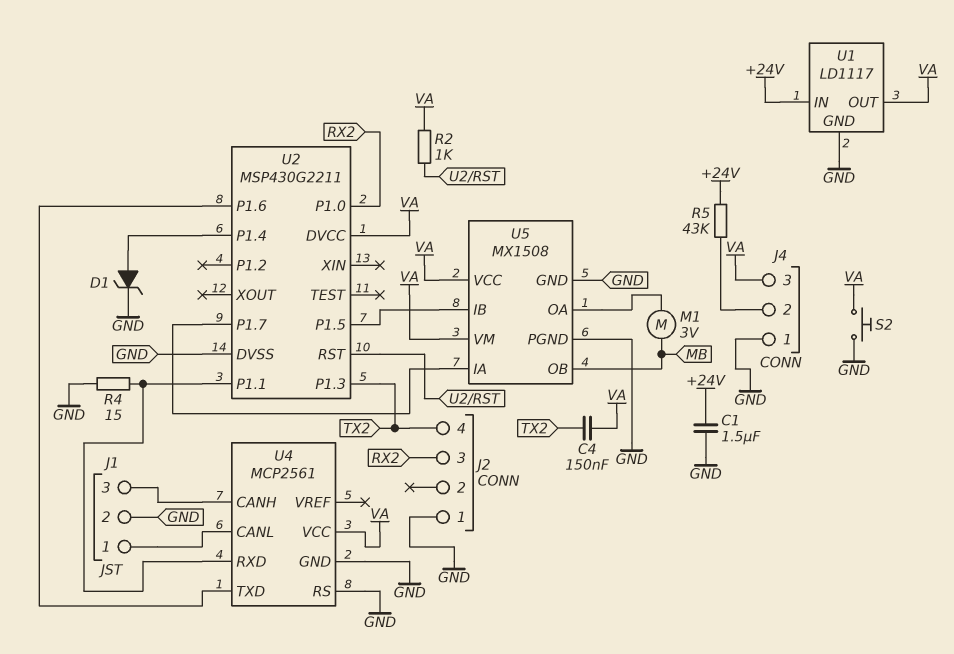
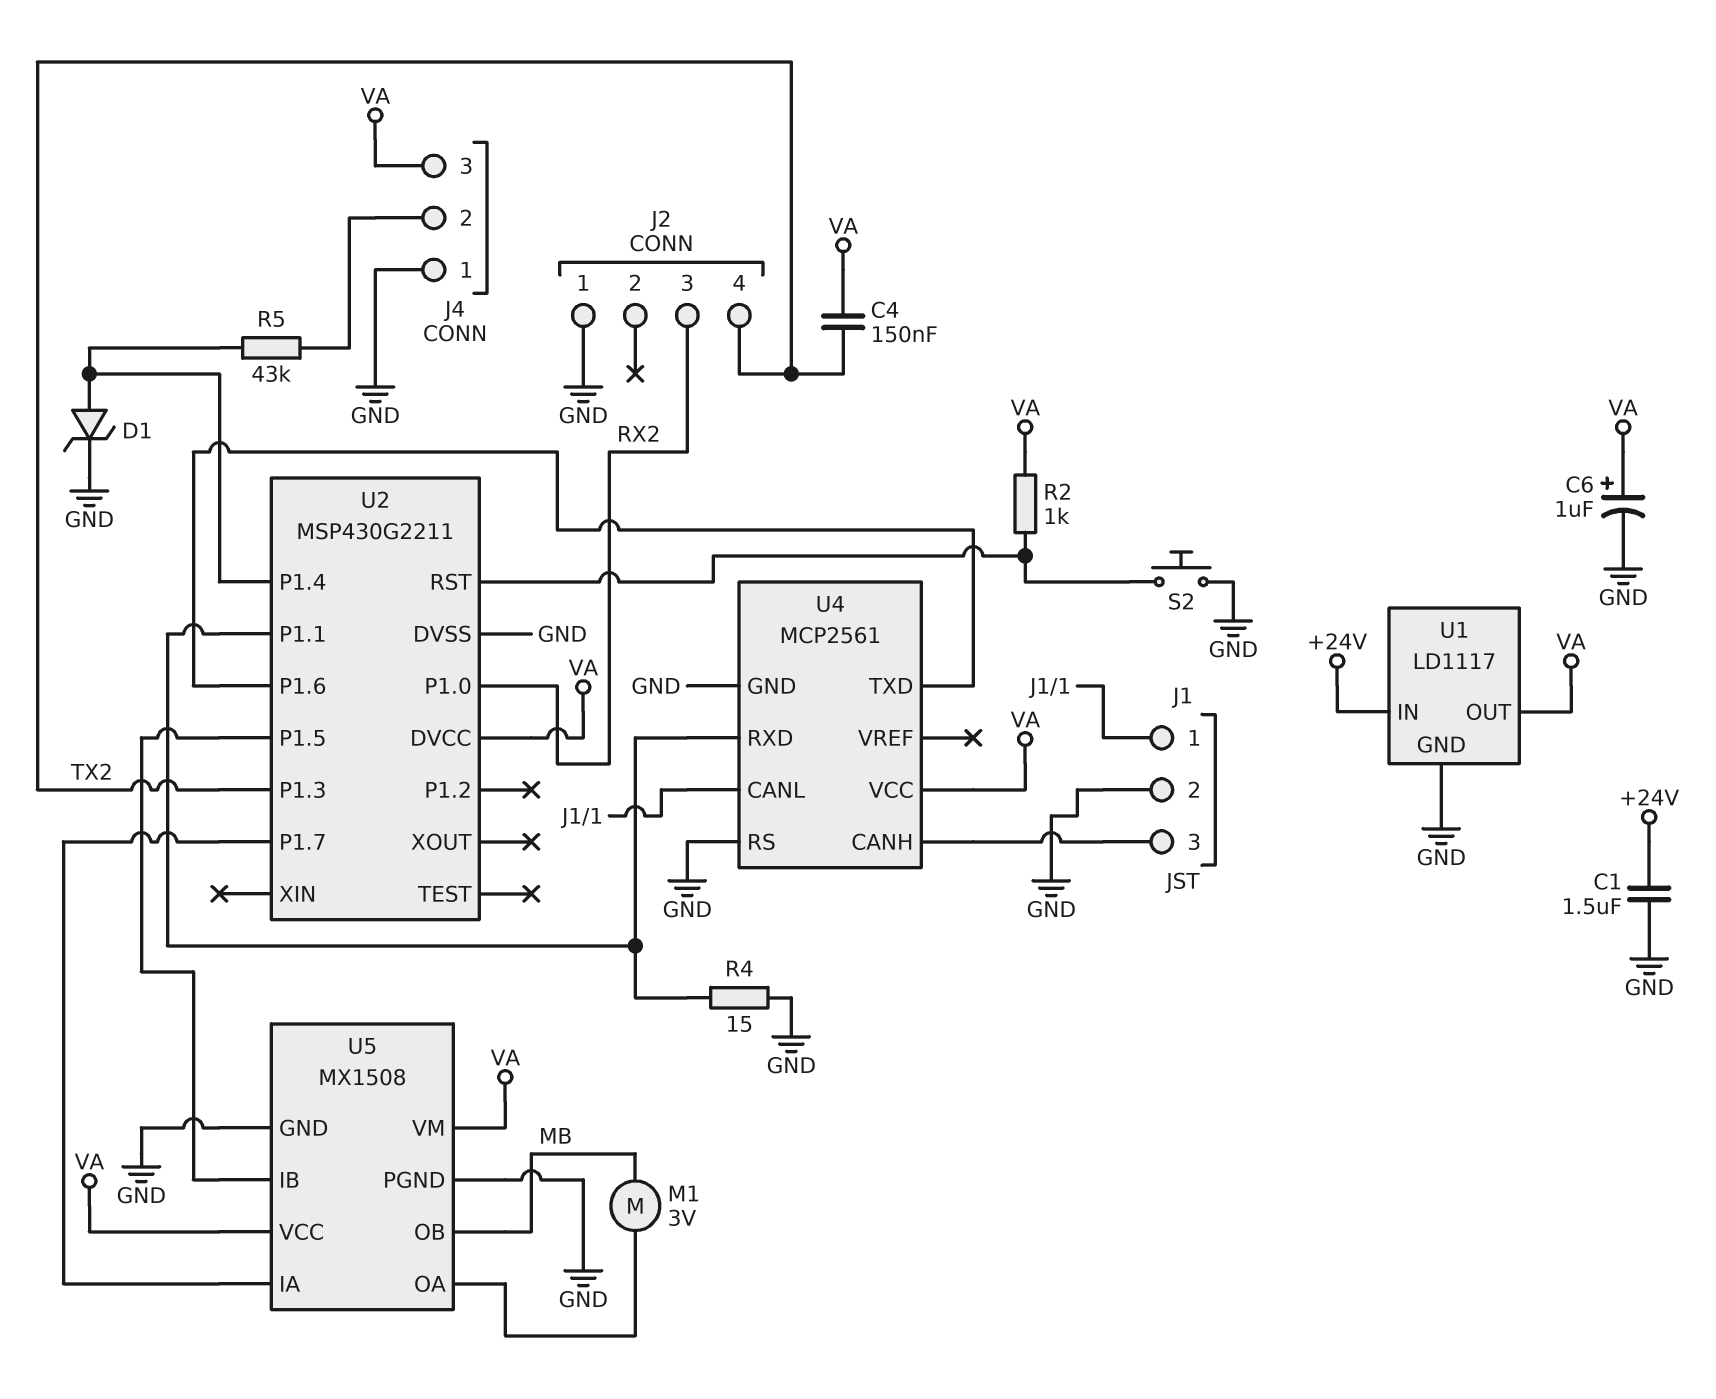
C6: none -> 1uF (plus VA, minus GND)
R5: 43k (+24V, J4/2) -> 43k (J4/2, U2/P1.4)
S2: button (GND, VA) -> button (GND, U2/RST)

